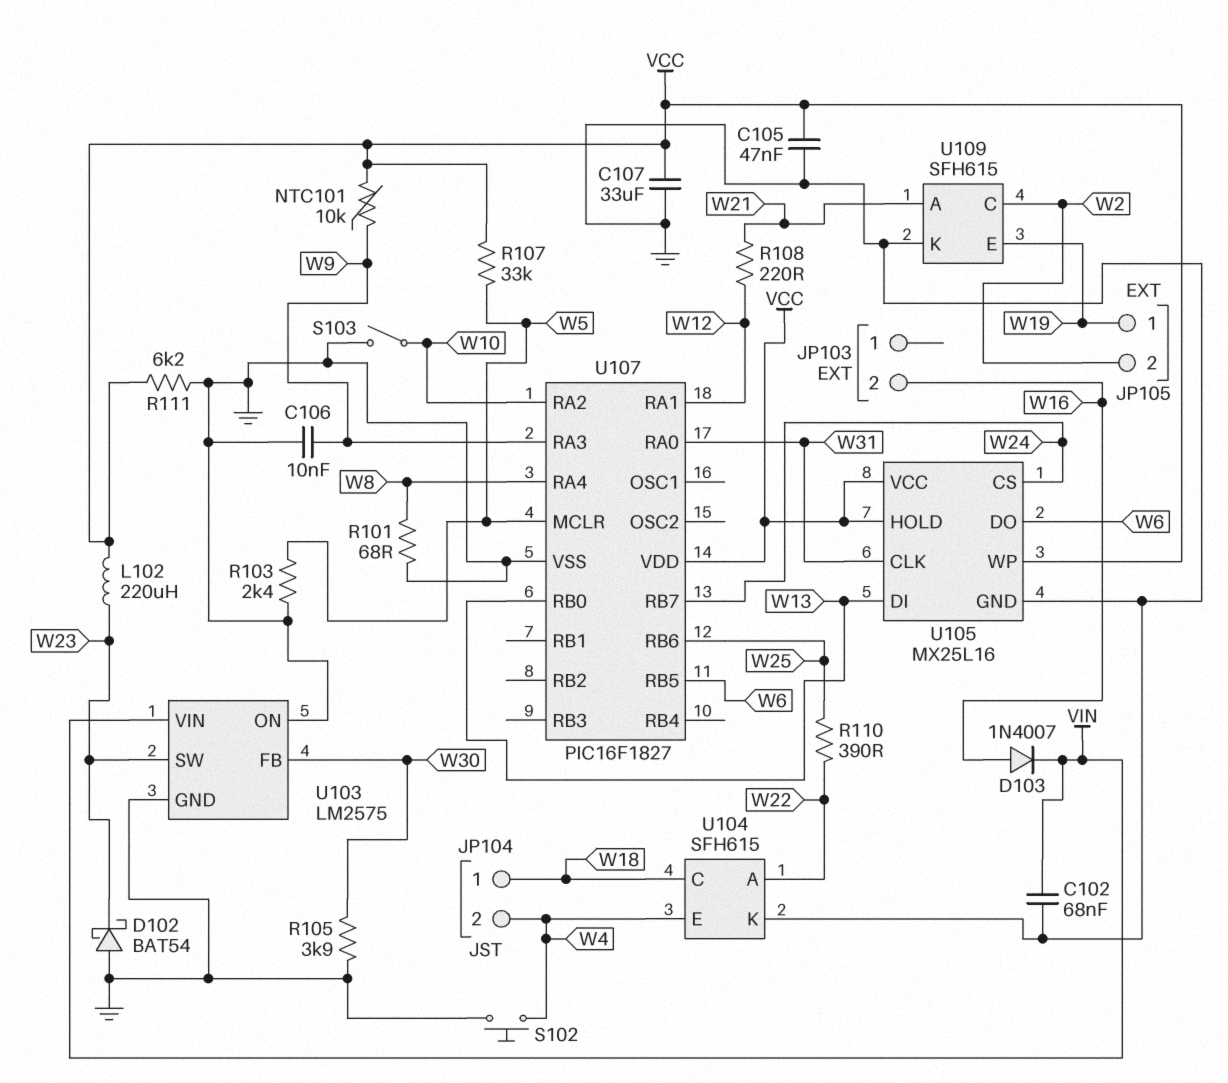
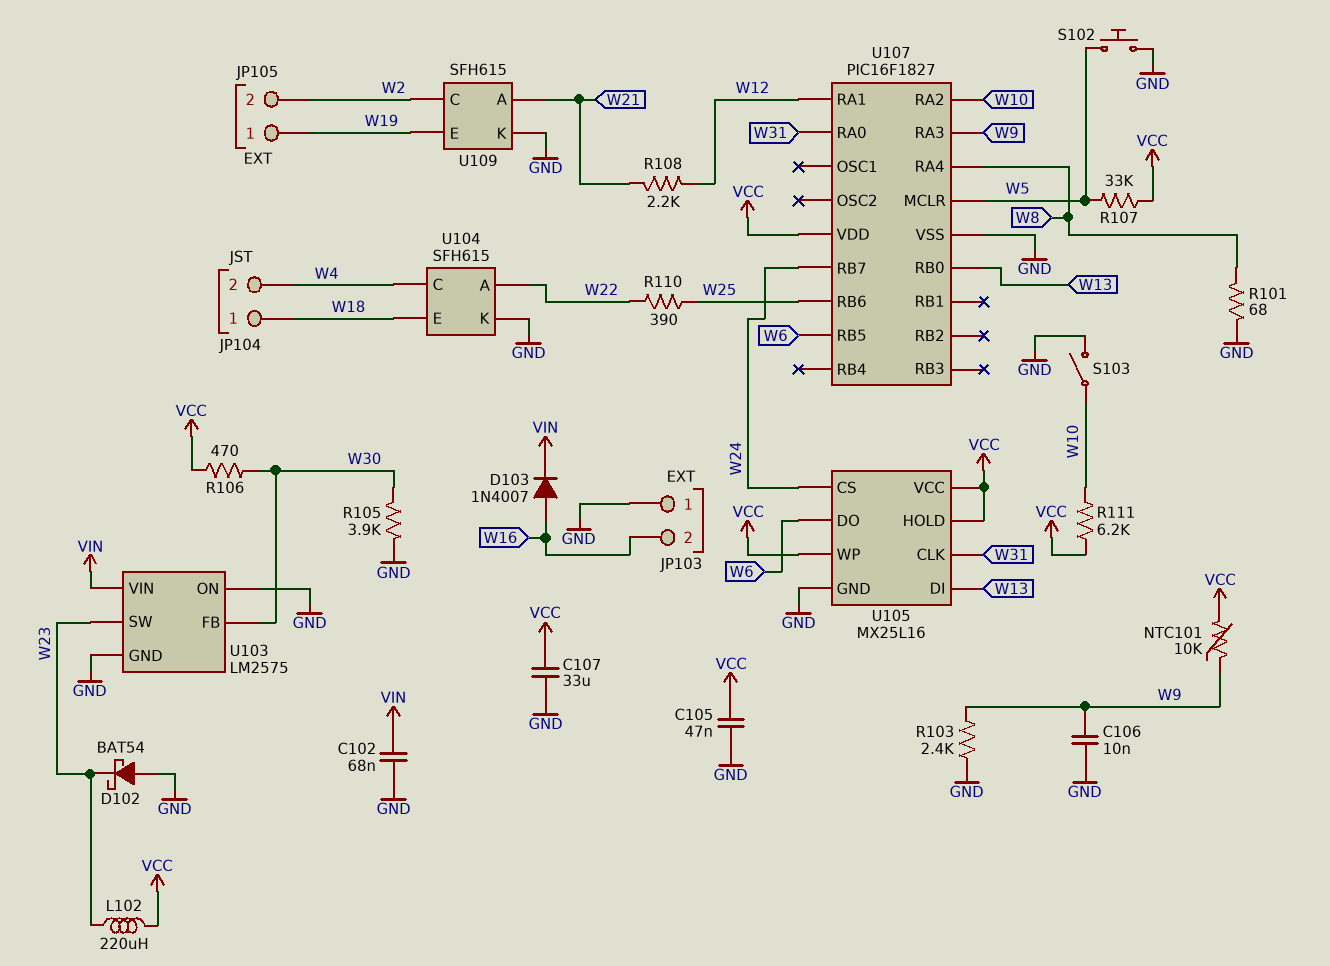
JP103 pin 1: none -> GND
R103: 2.4k (GND, W5) -> 2.4k (GND, W9)
R106: none -> 470 (VCC, W30)
R108: 220 (W12, W21) -> 2.2k (W12, W21)
R111: 6.2k (GND, VCC) -> 6.2k (VCC, W10)
S102: button (GND, W4) -> button (GND, W5)
U104 pin C: W18 -> W4
U104 pin E: W4 -> W18

